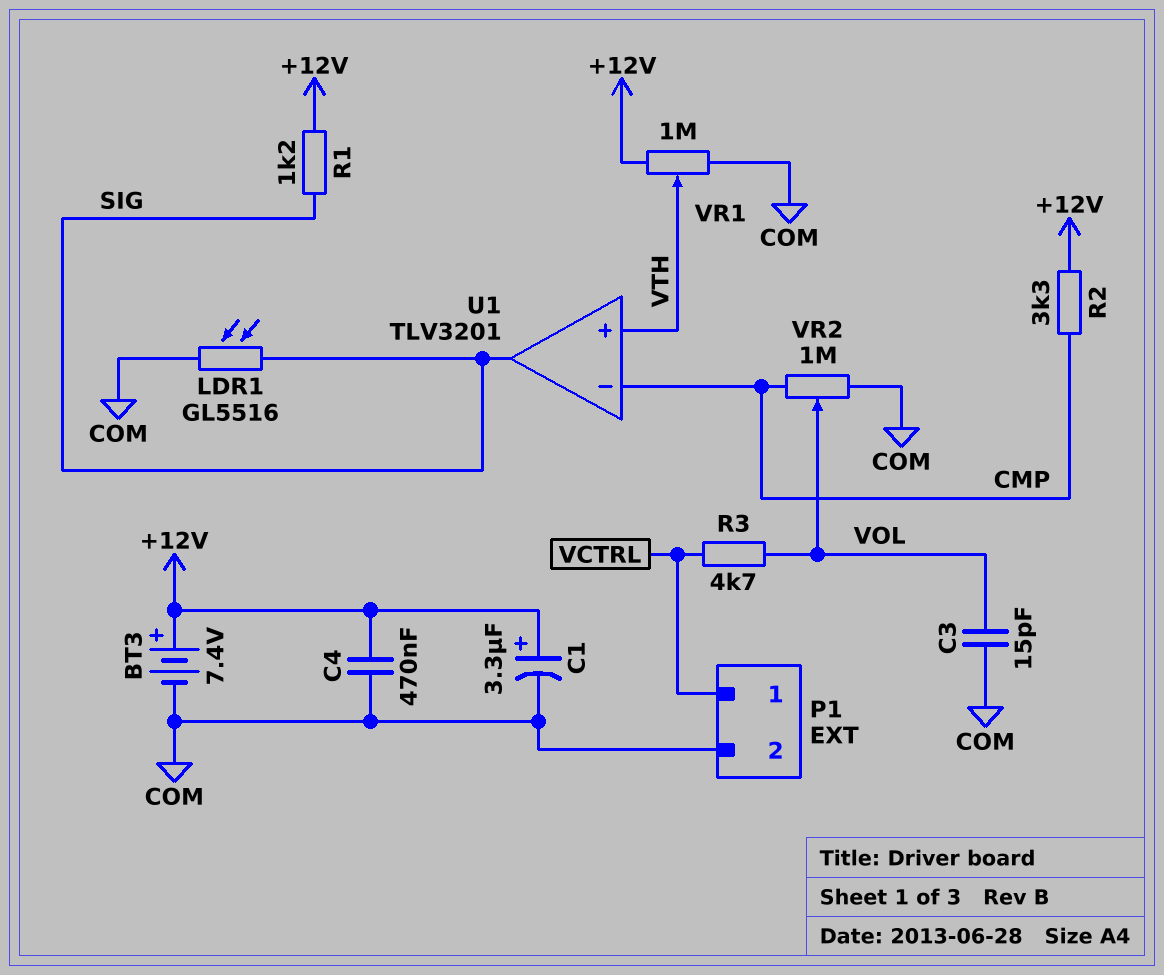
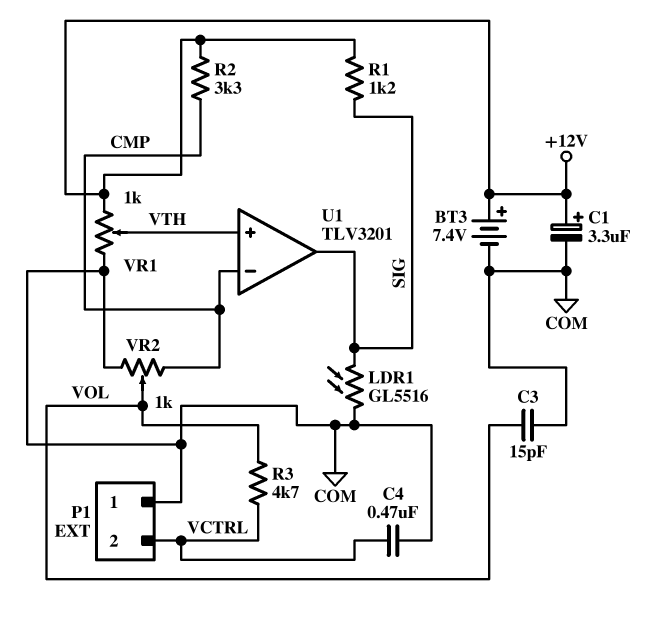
C4: 470nF (+12V, COM) -> 470nF (COM, VCTRL)
P1 pin 1: VCTRL -> COM
P1 pin 2: COM -> VCTRL
VR1: 1M (+12V, COM, wiper VTH) -> 1k (+12V, COM, wiper VTH)
VR2: 1M (CMP, COM, wiper VOL) -> 1k (CMP, COM, wiper VOL)

